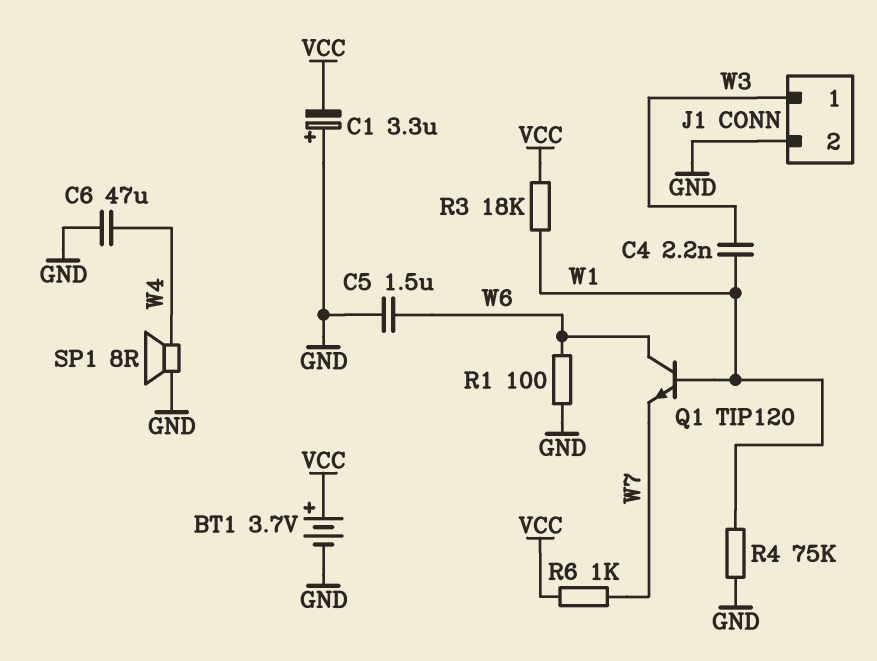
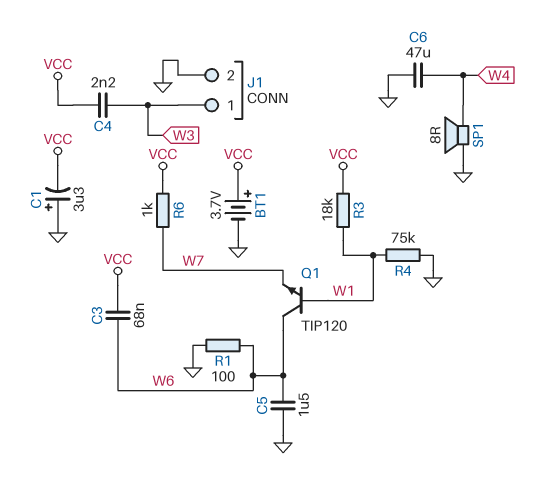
C3: none -> 68nF (VCC, W6)
C4: 2.2nF (W1, W3) -> 2.2nF (VCC, W3)

